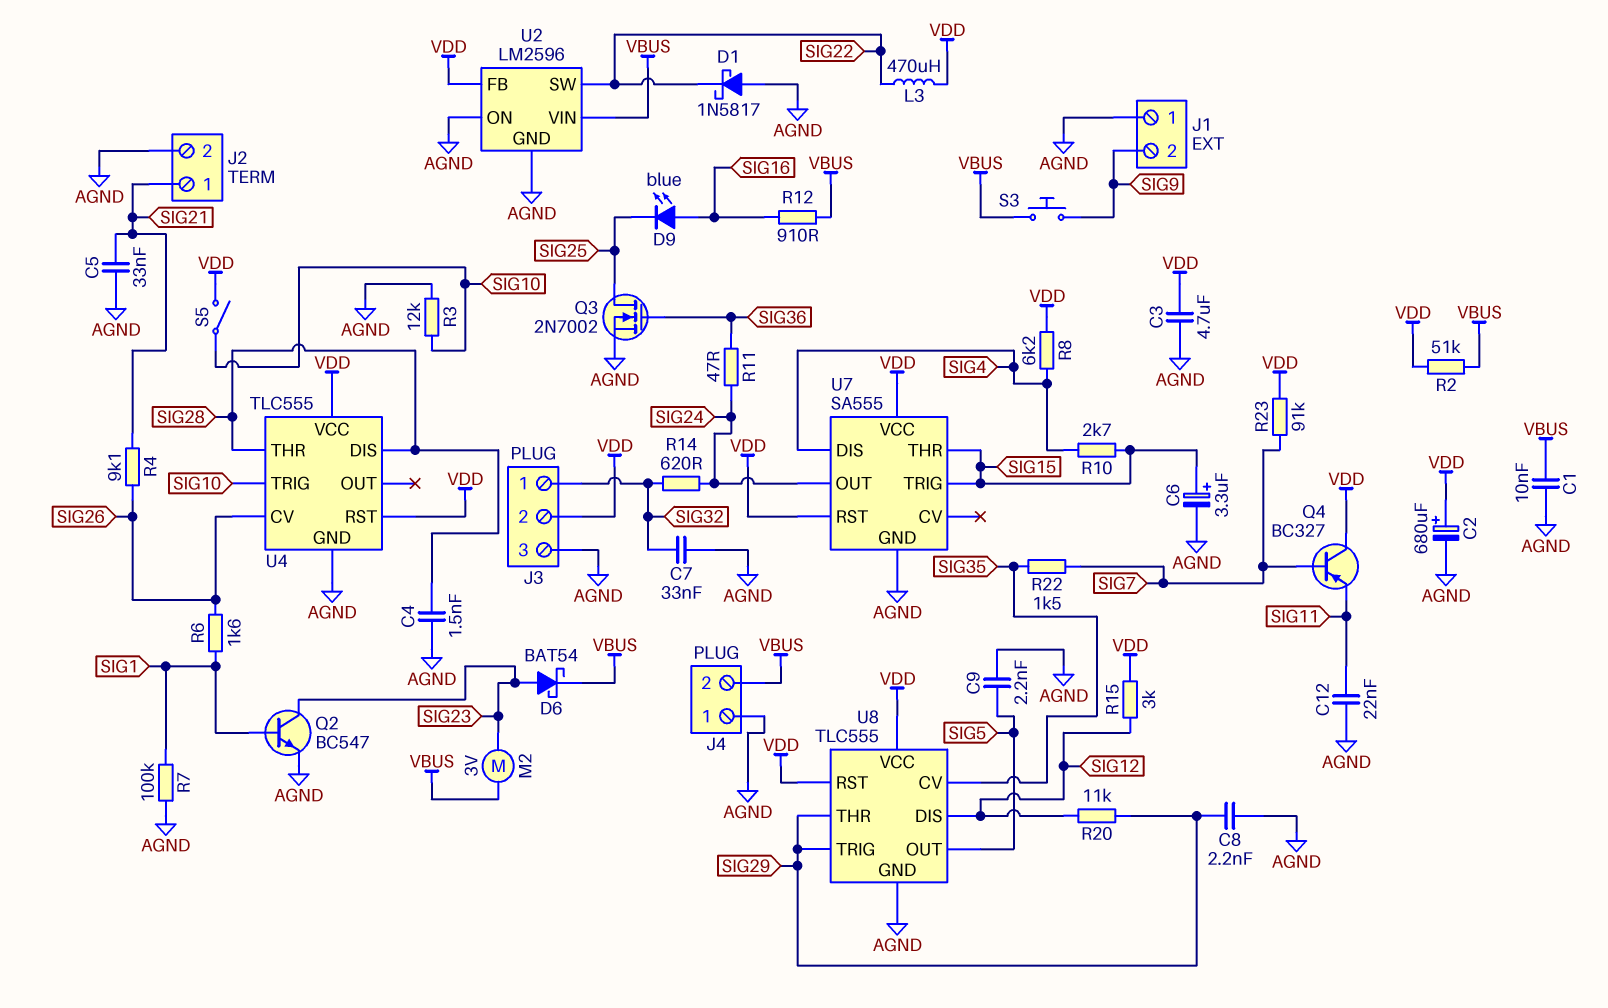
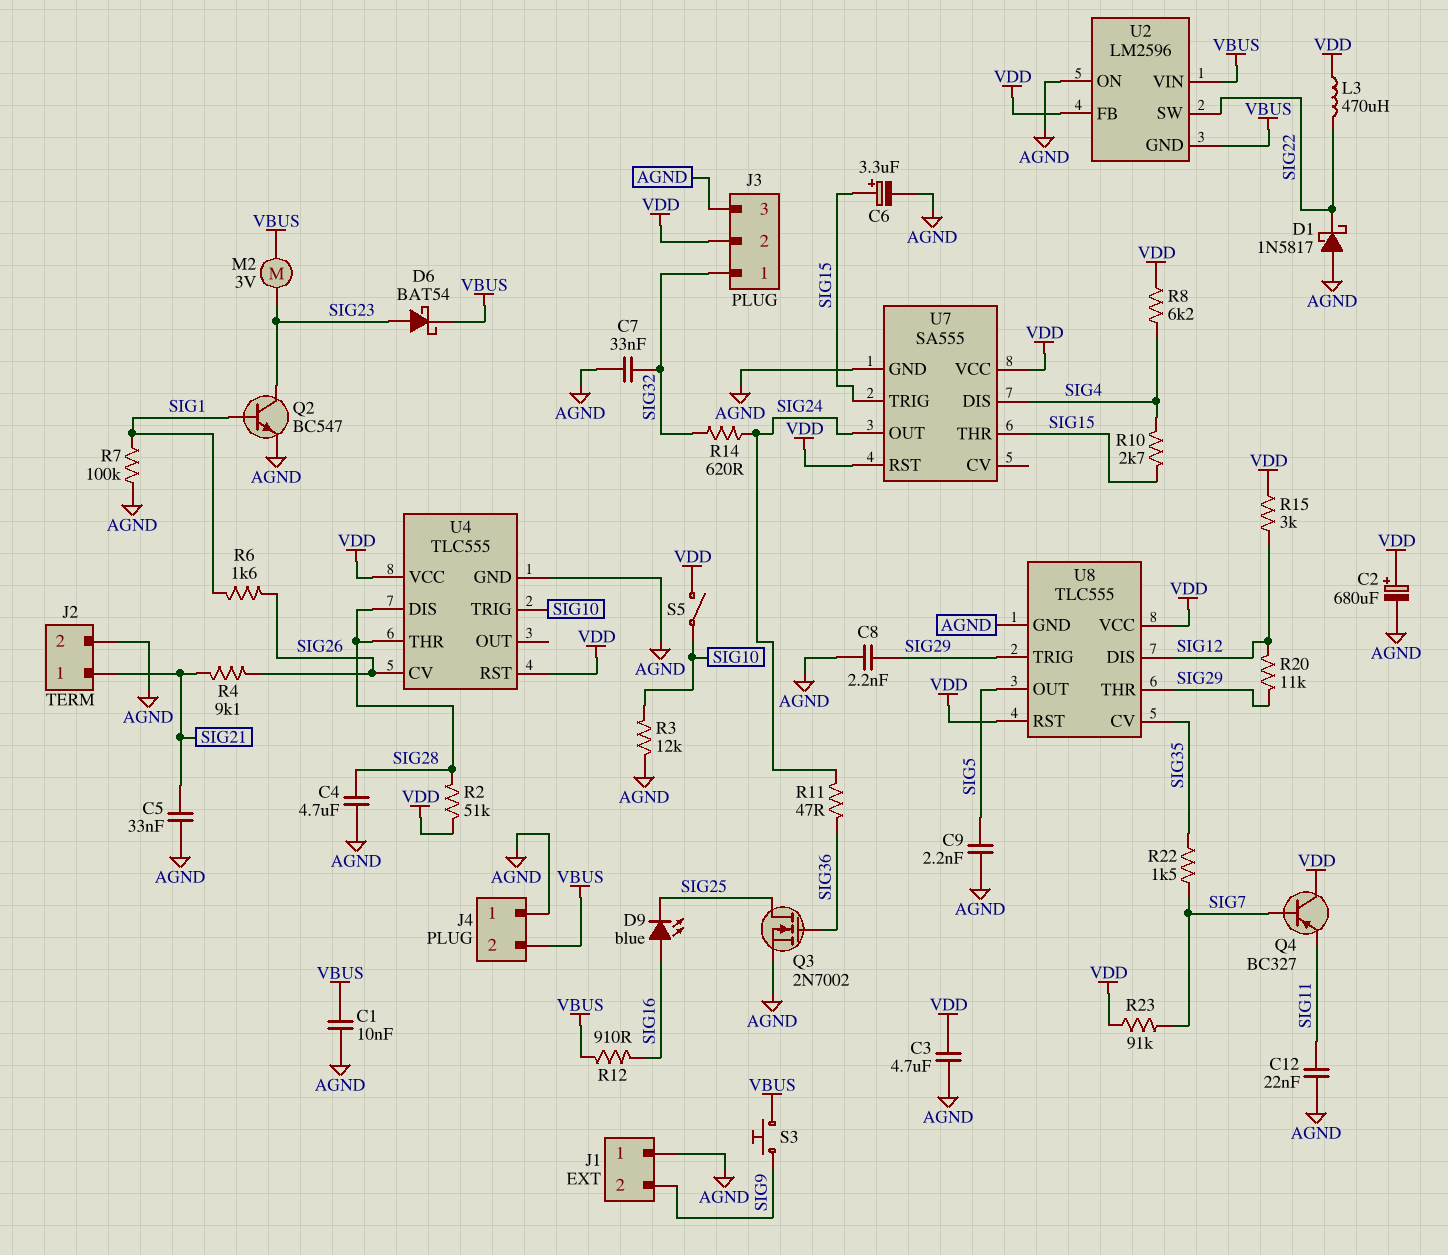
C4: 1.5nF (AGND, SIG28) -> 4.7uF (AGND, SIG28)
R2: 51k (VBUS, VDD) -> 51k (SIG28, VDD)
U2 pin GND: AGND -> VBUS

